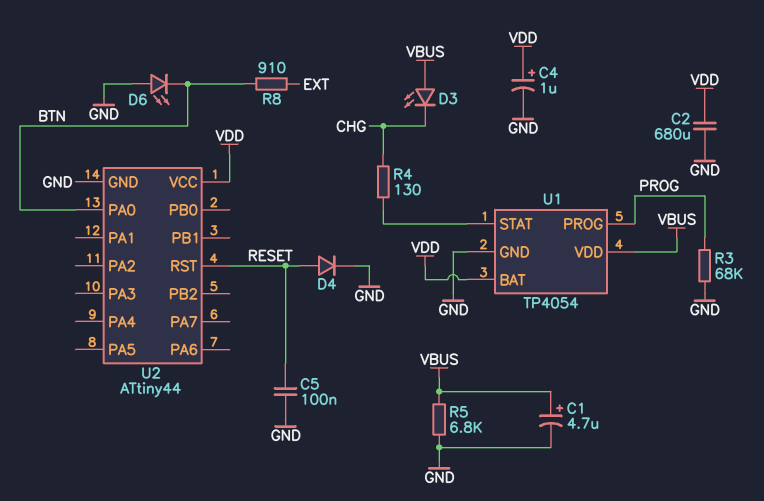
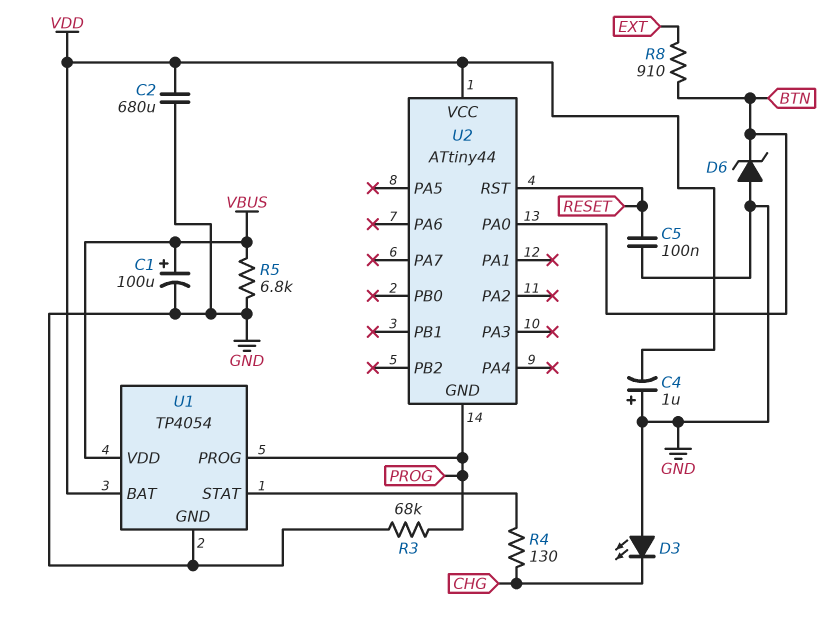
C1: 4.7uF (plus VBUS, minus GND) -> 100uF (plus VBUS, minus GND)
C4: 1uF (plus VDD, minus GND) -> 1uF (plus GND, minus VDD)
D3: LED (A VBUS, K CHG) -> LED (A GND, K CHG)
D4: diode (A RESET, K GND) -> none
D6: LED (A GND, K BTN) -> zener (A GND, K BTN)
U2 pin GND: GND -> PROG

